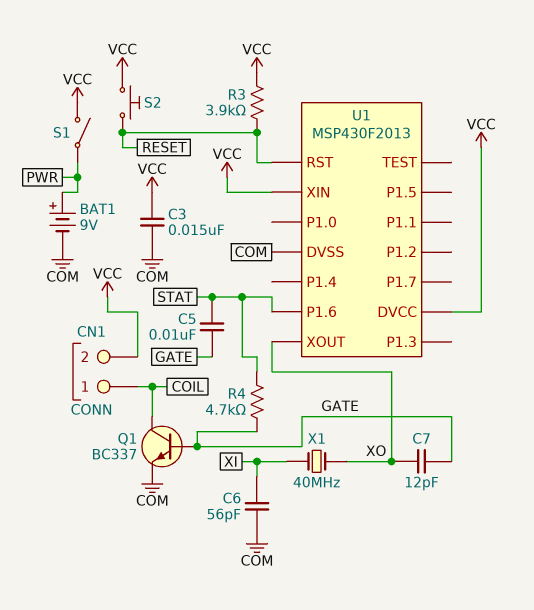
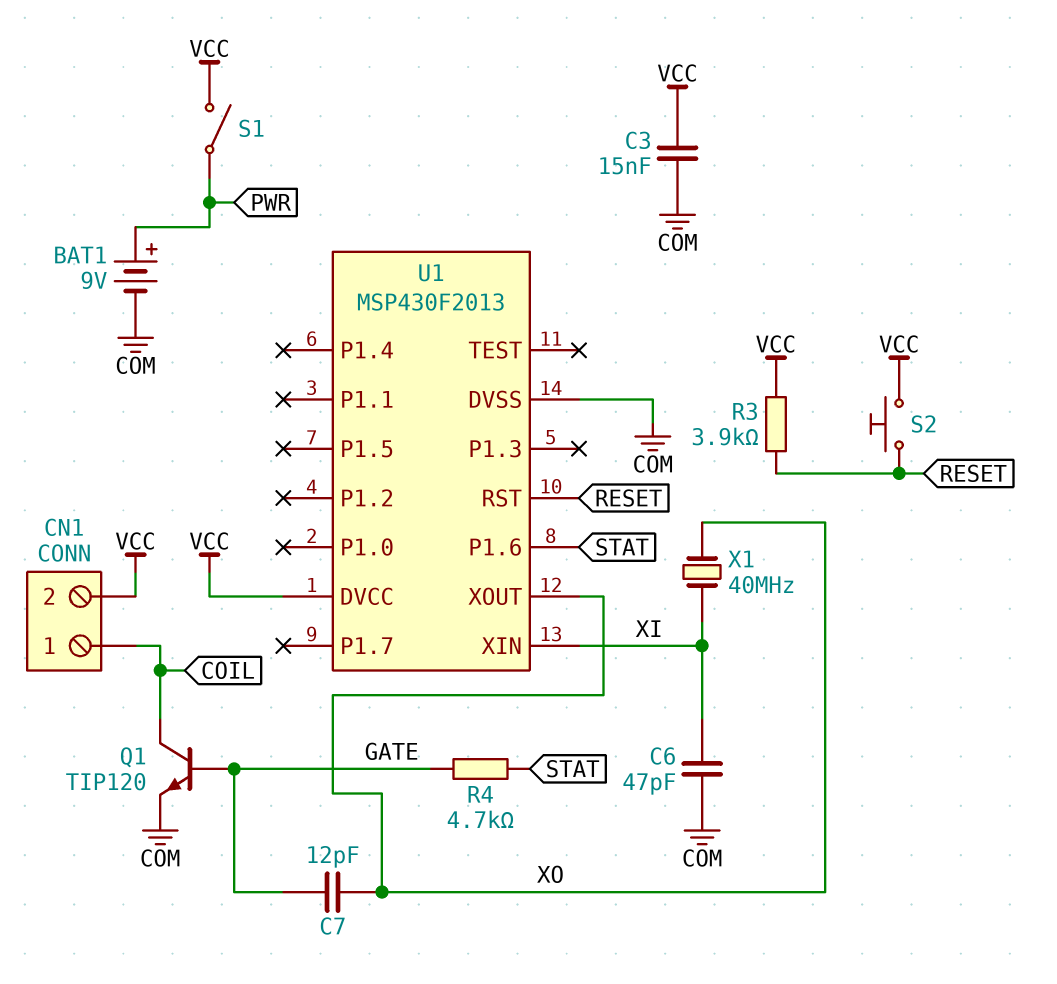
C5: 10nF (GATE, STAT) -> none
C6: 56pF (COM, XI) -> 47pF (COM, XI)
Q1: NPN BC337 (B GATE, C COIL, E COM) -> NPN TIP120 (B GATE, C COIL, E COM)
U1 pin XIN: VCC -> XI

